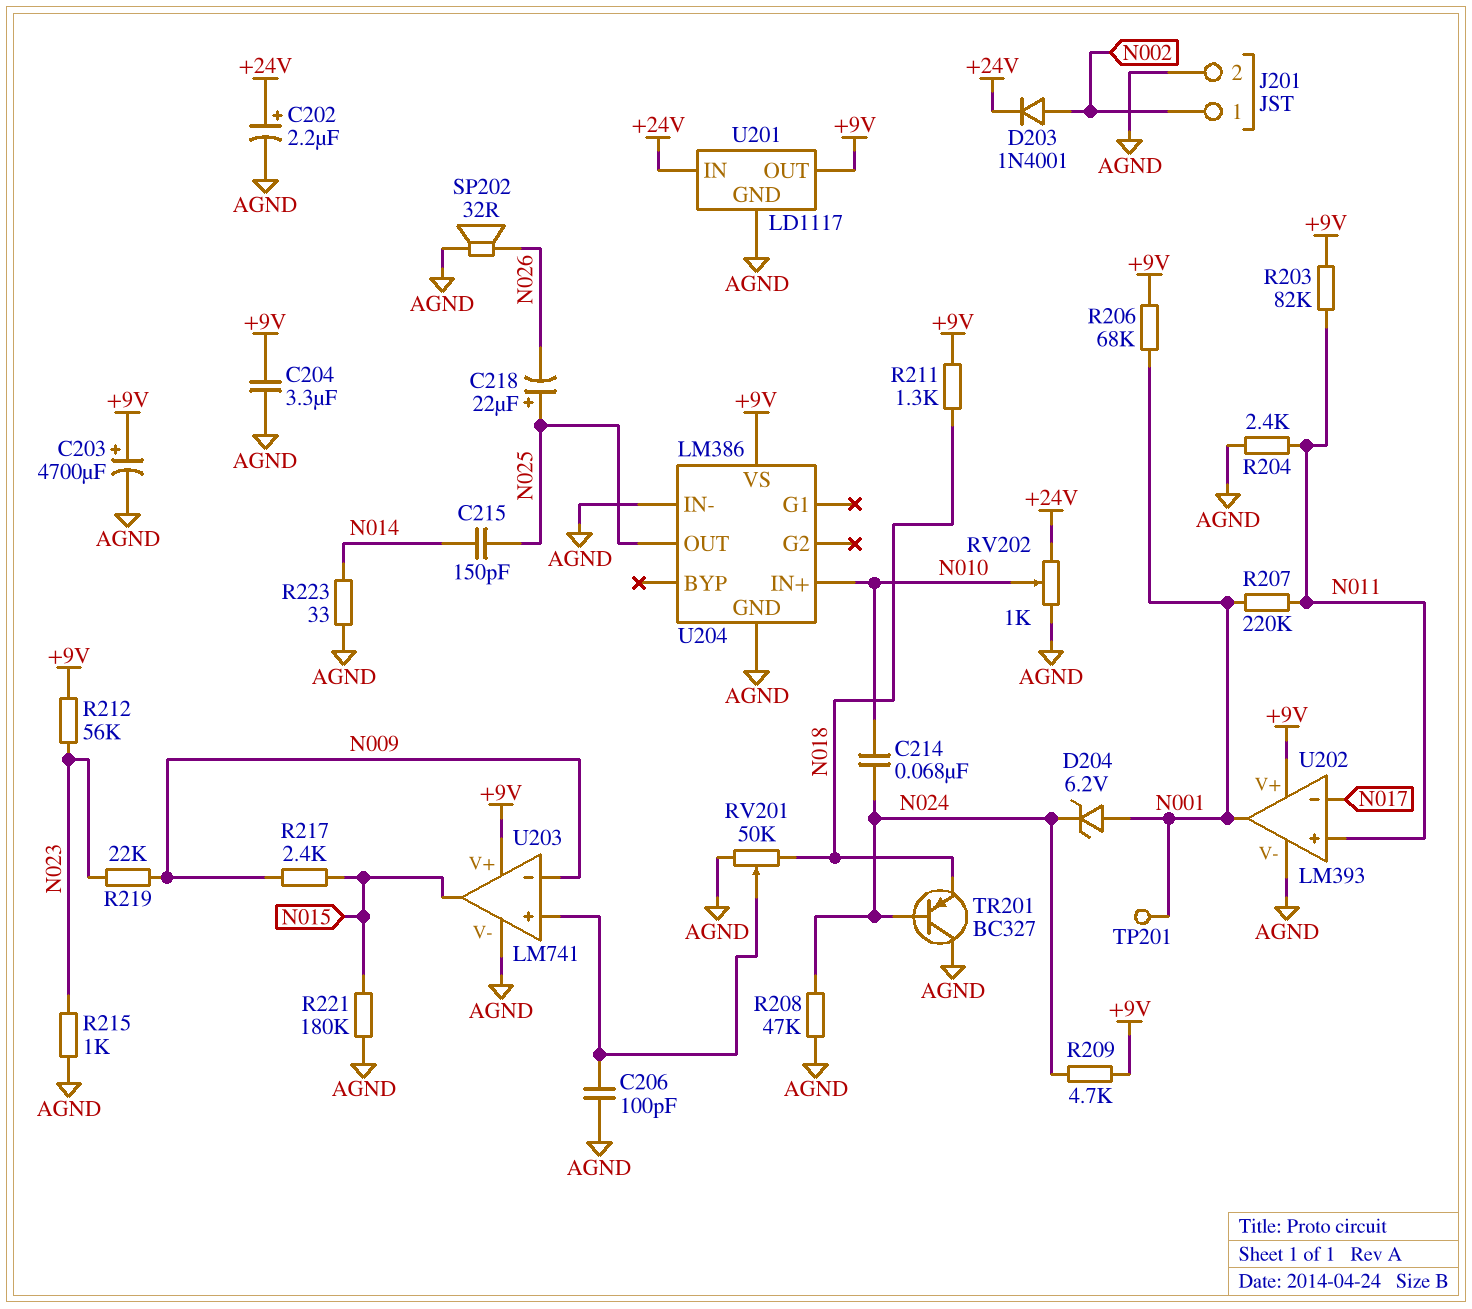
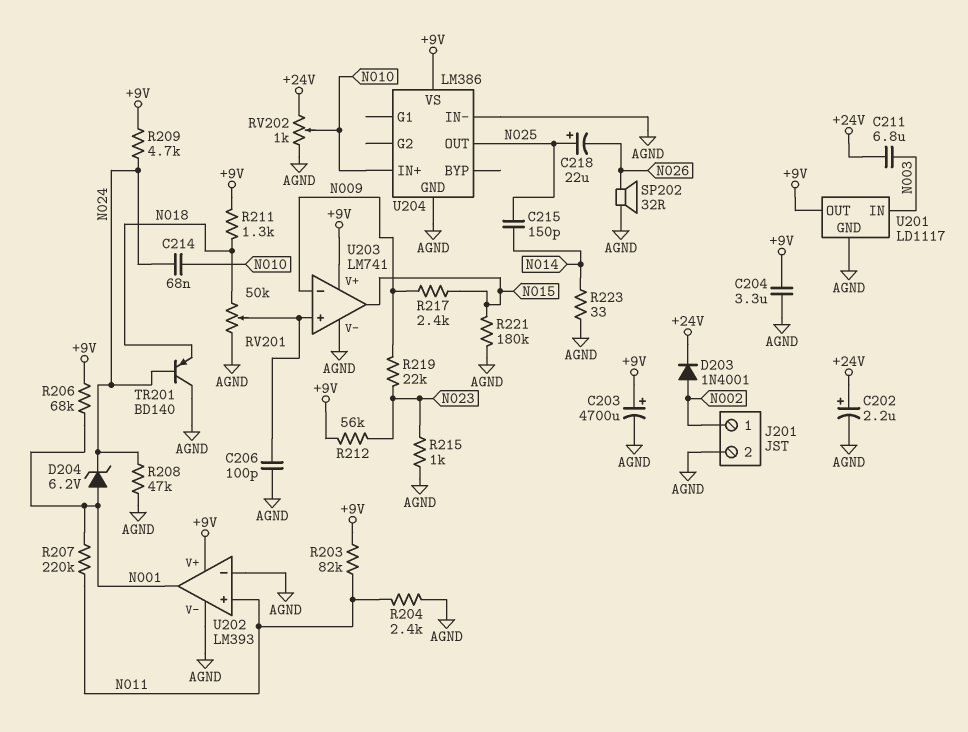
C211: none -> 6.8uF (+24V, N003)
TP201: test point (N001) -> none
TR201: PNP BC327 (B N024, C AGND, E N018) -> PNP BD140 (B N024, C AGND, E N018)
U201 pin IN: +24V -> N003
U202 pin in-: N017 -> AGND

